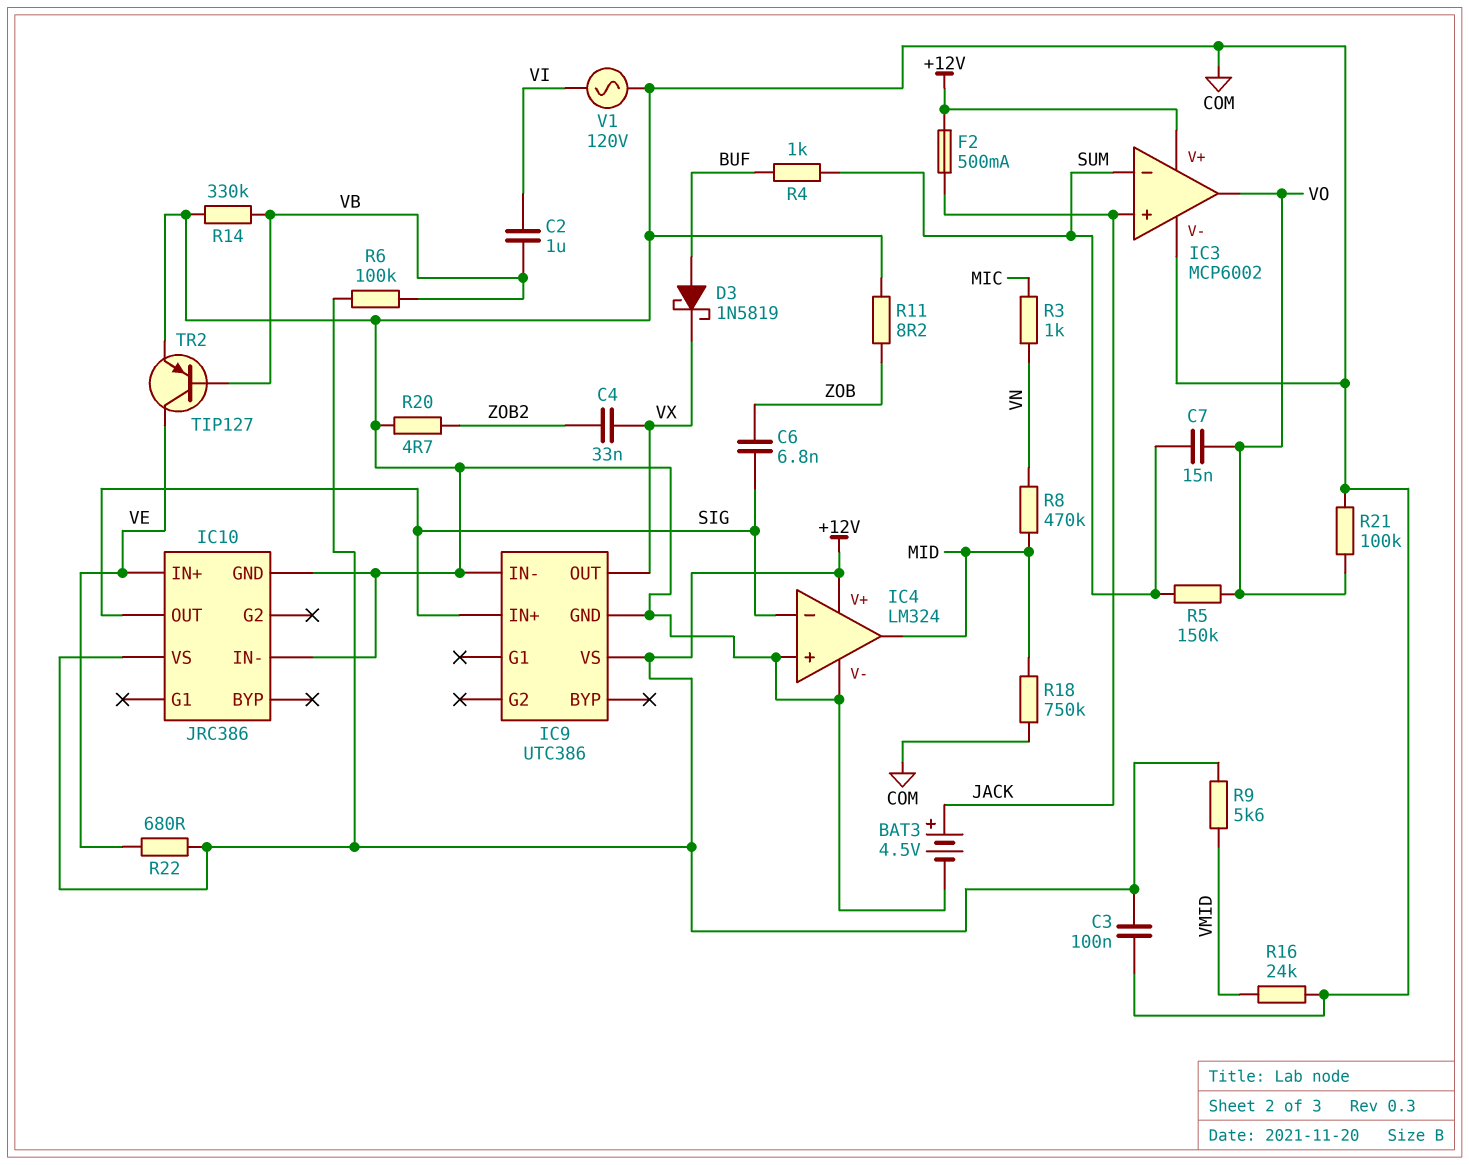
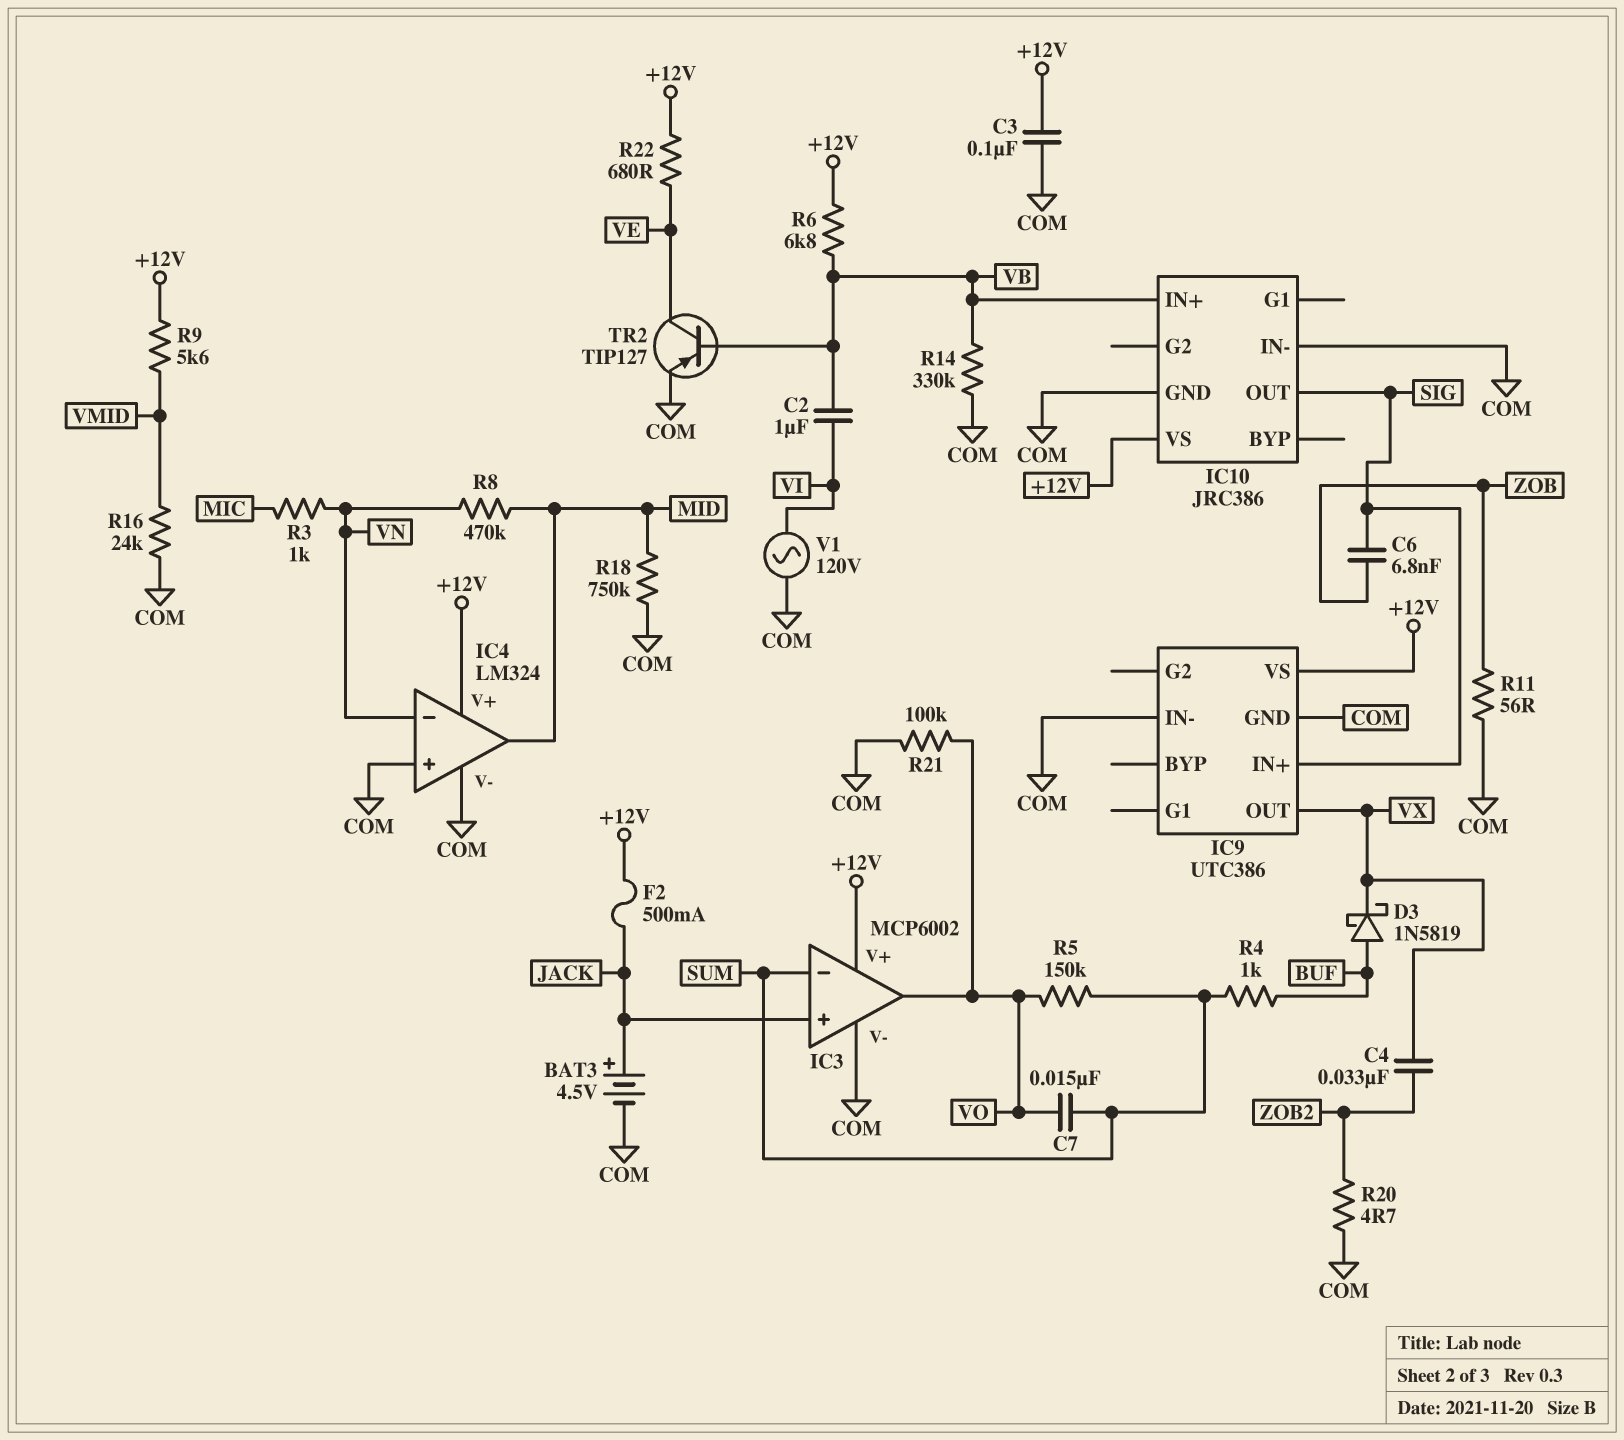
IC4 pin in-: SIG -> VN
IC10 pin IN+: VE -> VB
R6: 100k (+12V, VB) -> 6.8k (+12V, VB)
R11: 8.2 (COM, ZOB) -> 56 (COM, ZOB)

